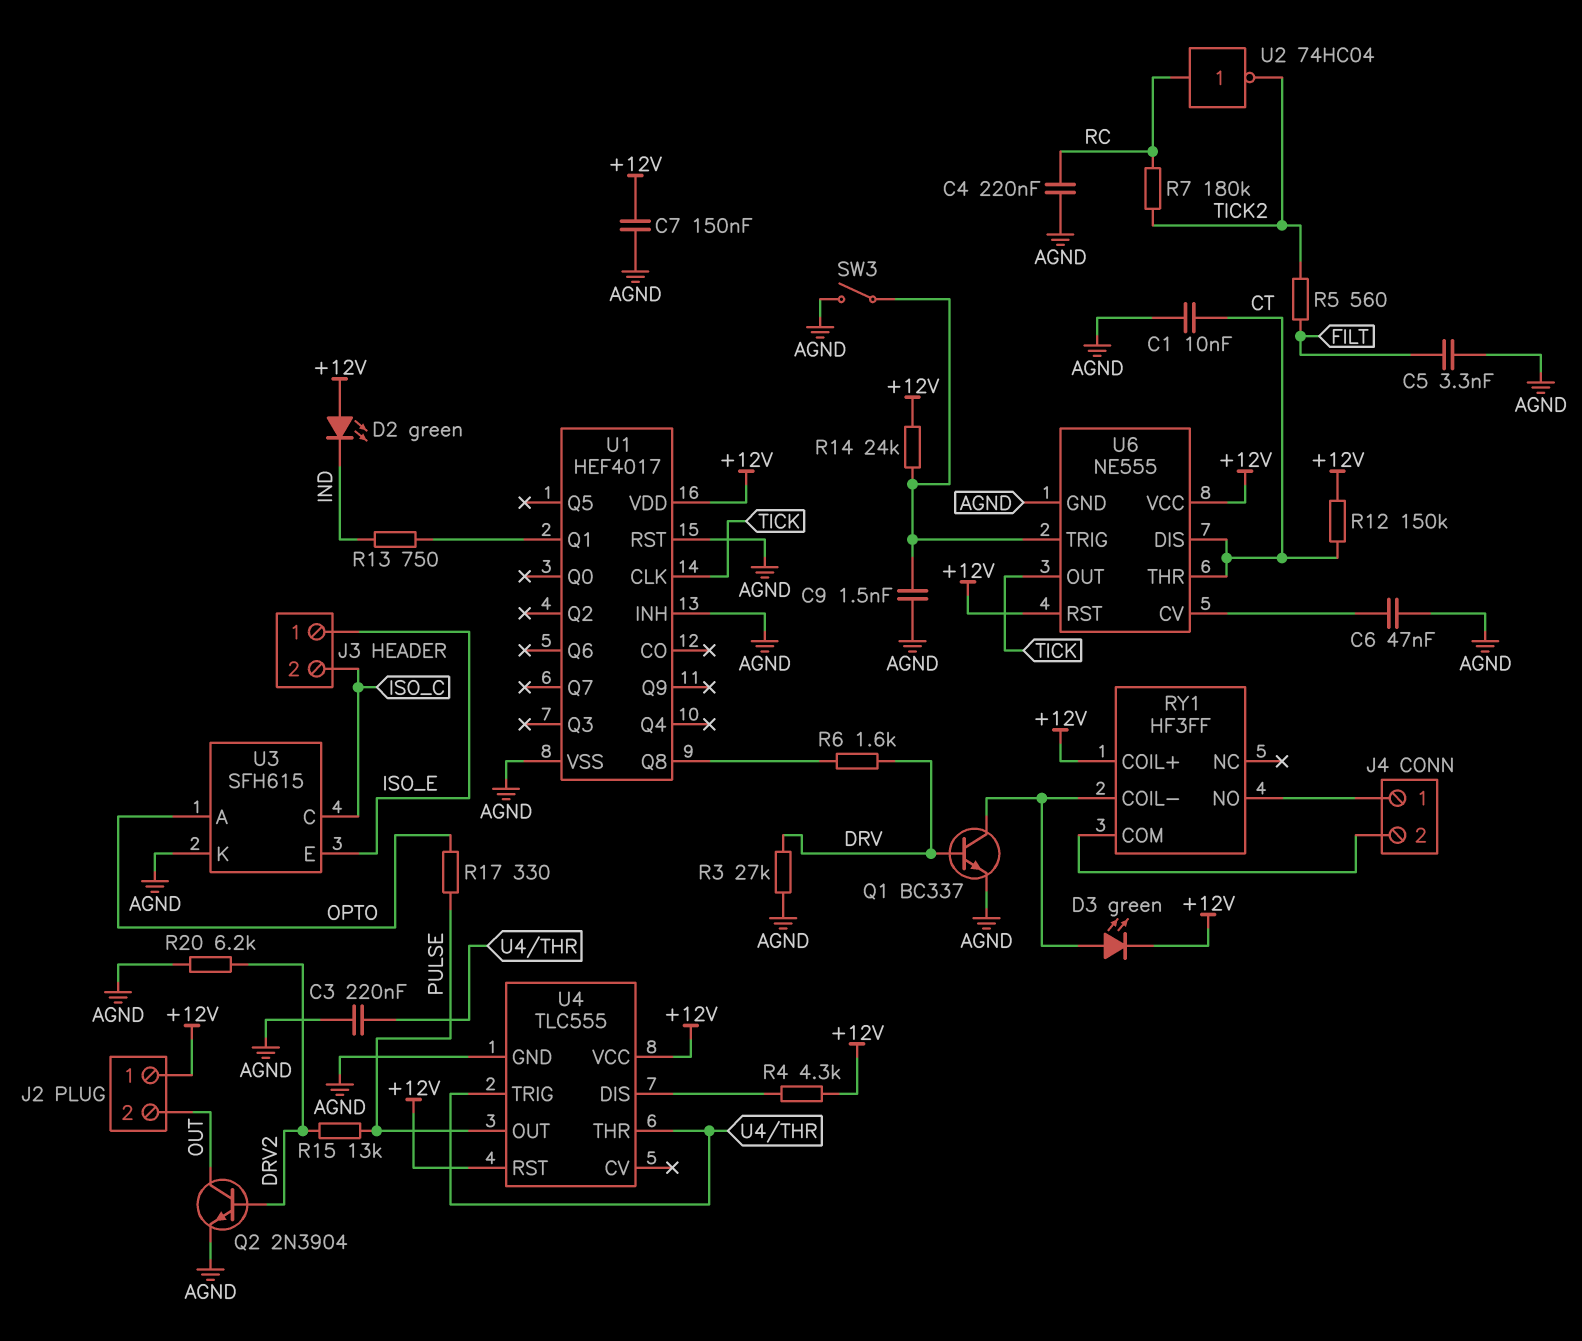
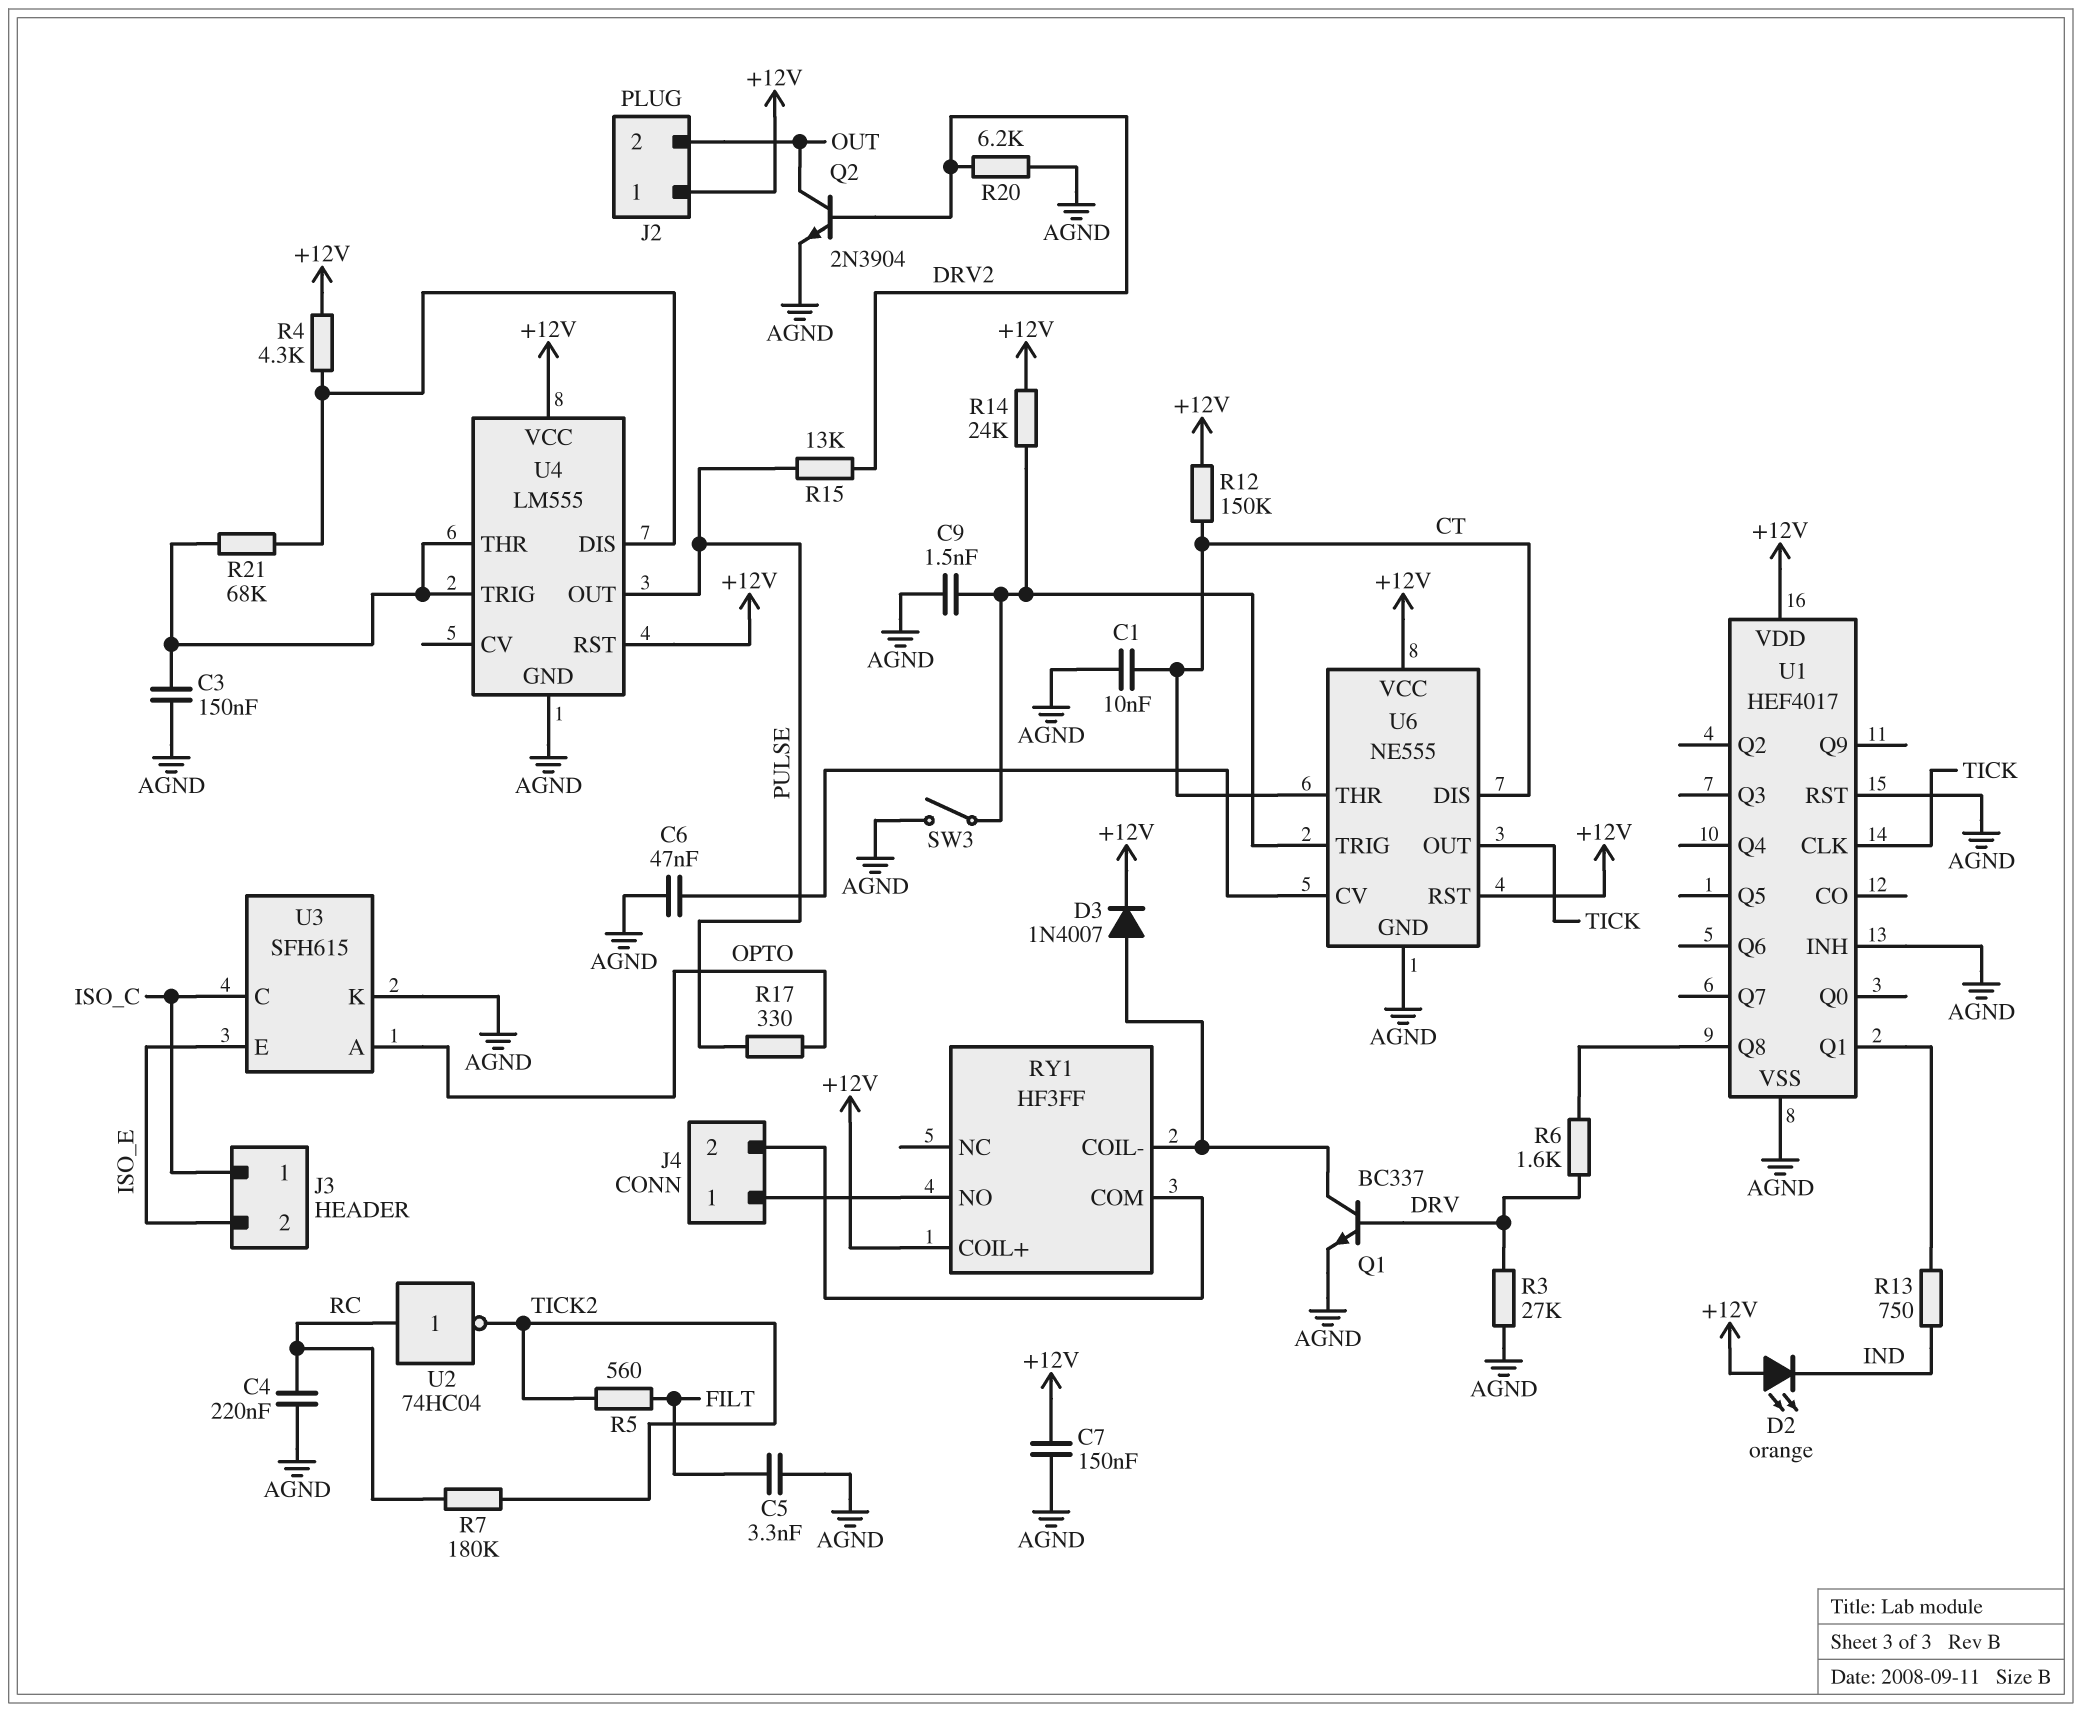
C3: 220nF (AGND, U4/THR) -> 150nF (AGND, U4/THR)
D2: LED green (A +12V, K IND) -> LED orange (A +12V, K IND)
D3: LED green (A RY1/COIL-, K +12V) -> diode 1N4007 (A RY1/COIL-, K +12V)
J3 pin 1: ISO_E -> ISO_C
J3 pin 2: ISO_C -> ISO_E
R21: none -> 68k (U4/DIS, U4/THR)
U4: TLC555 -> LM555

